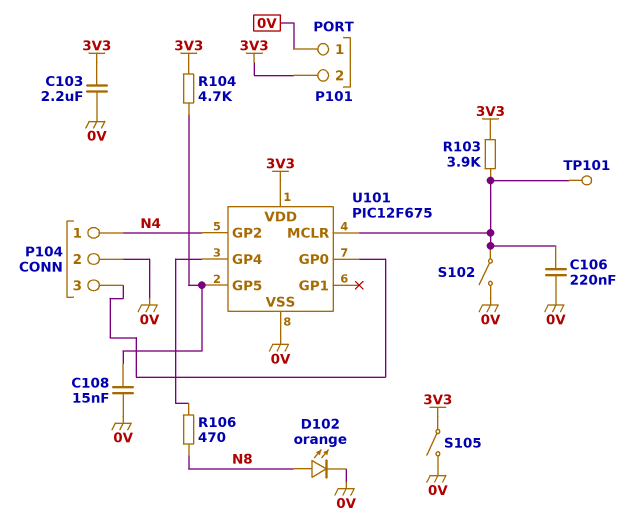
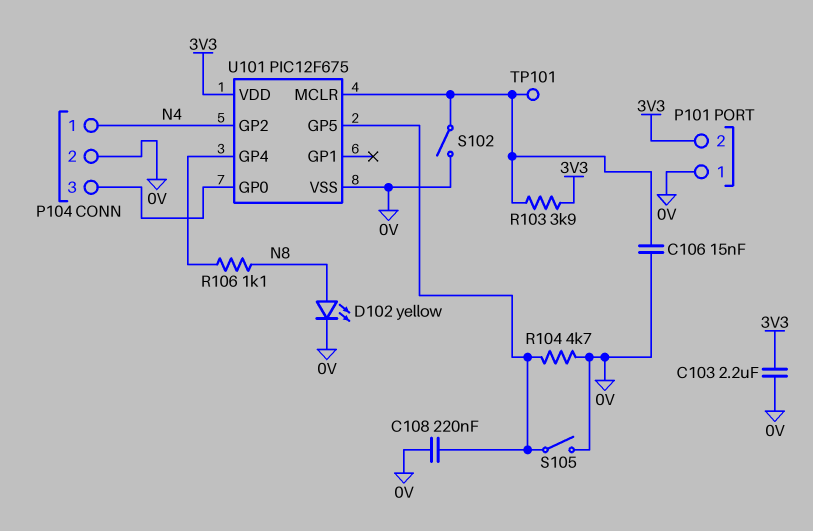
C106: 220nF (0V, U101/MCLR) -> 15nF (0V, U101/MCLR)
C108: 15nF (0V, U101/GP5) -> 220nF (0V, U101/GP5)
D102: LED orange (A N8, K 0V) -> LED yellow (A N8, K 0V)
R104: 4.7k (3V3, U101/GP5) -> 4.7k (0V, U101/GP5)
R106: 470 (N8, U101/GP4) -> 1.1k (N8, U101/GP4)
S105: switch (0V, 3V3) -> switch (0V, U101/GP5)

